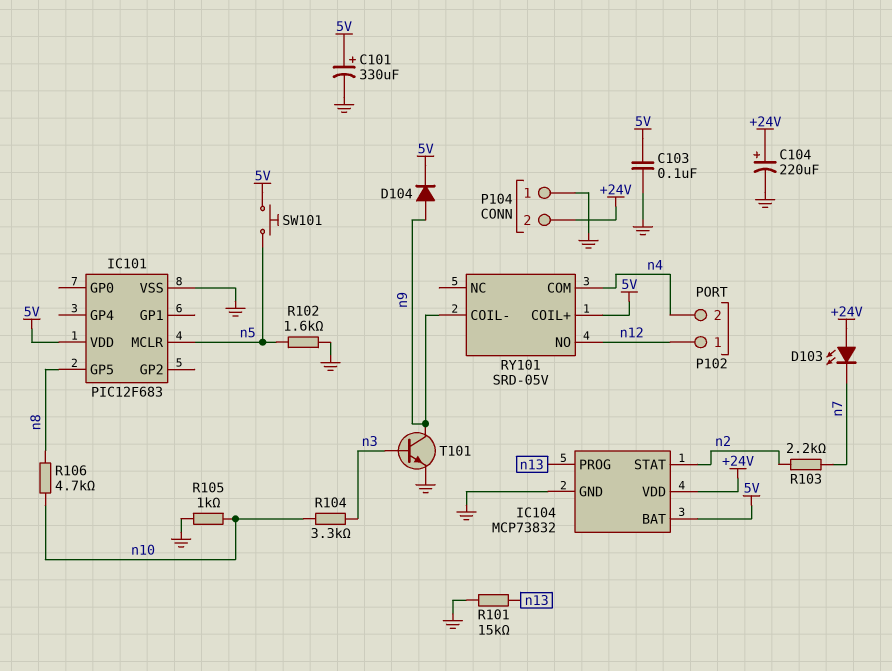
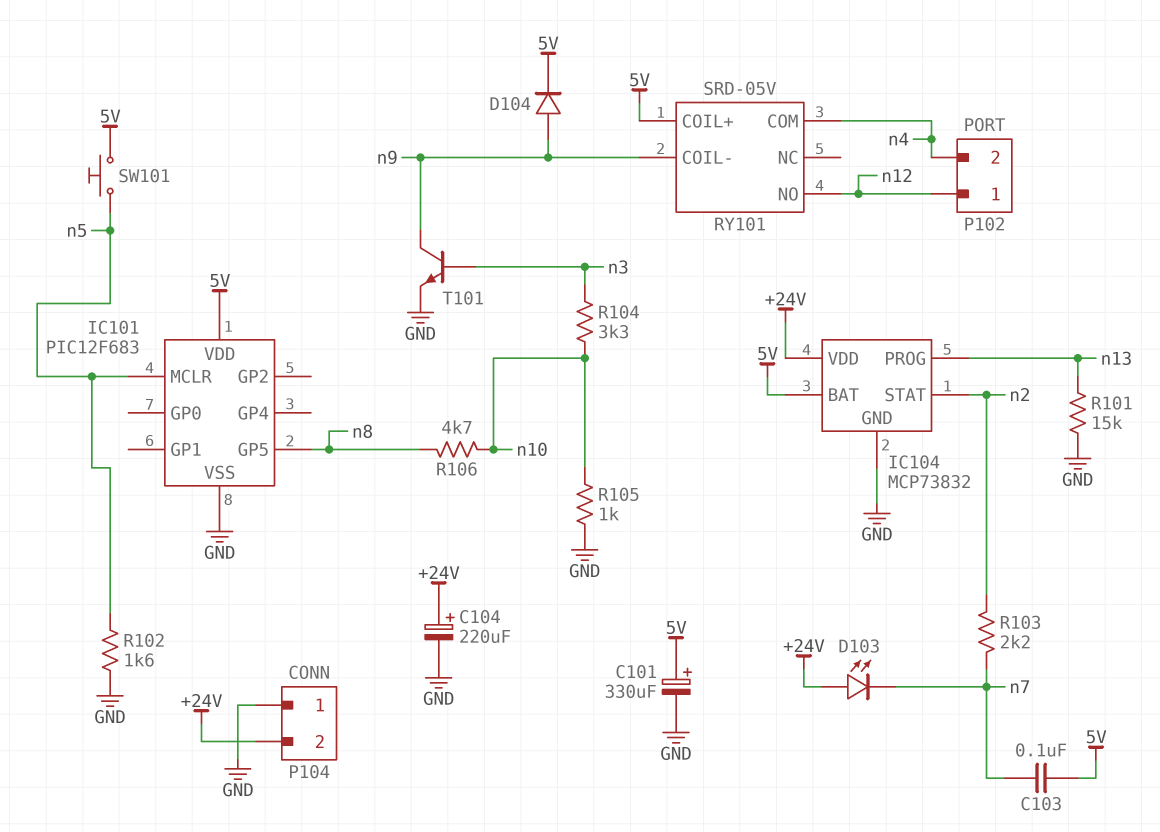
C103: 100nF (5V, GND) -> 100nF (5V, n7)

